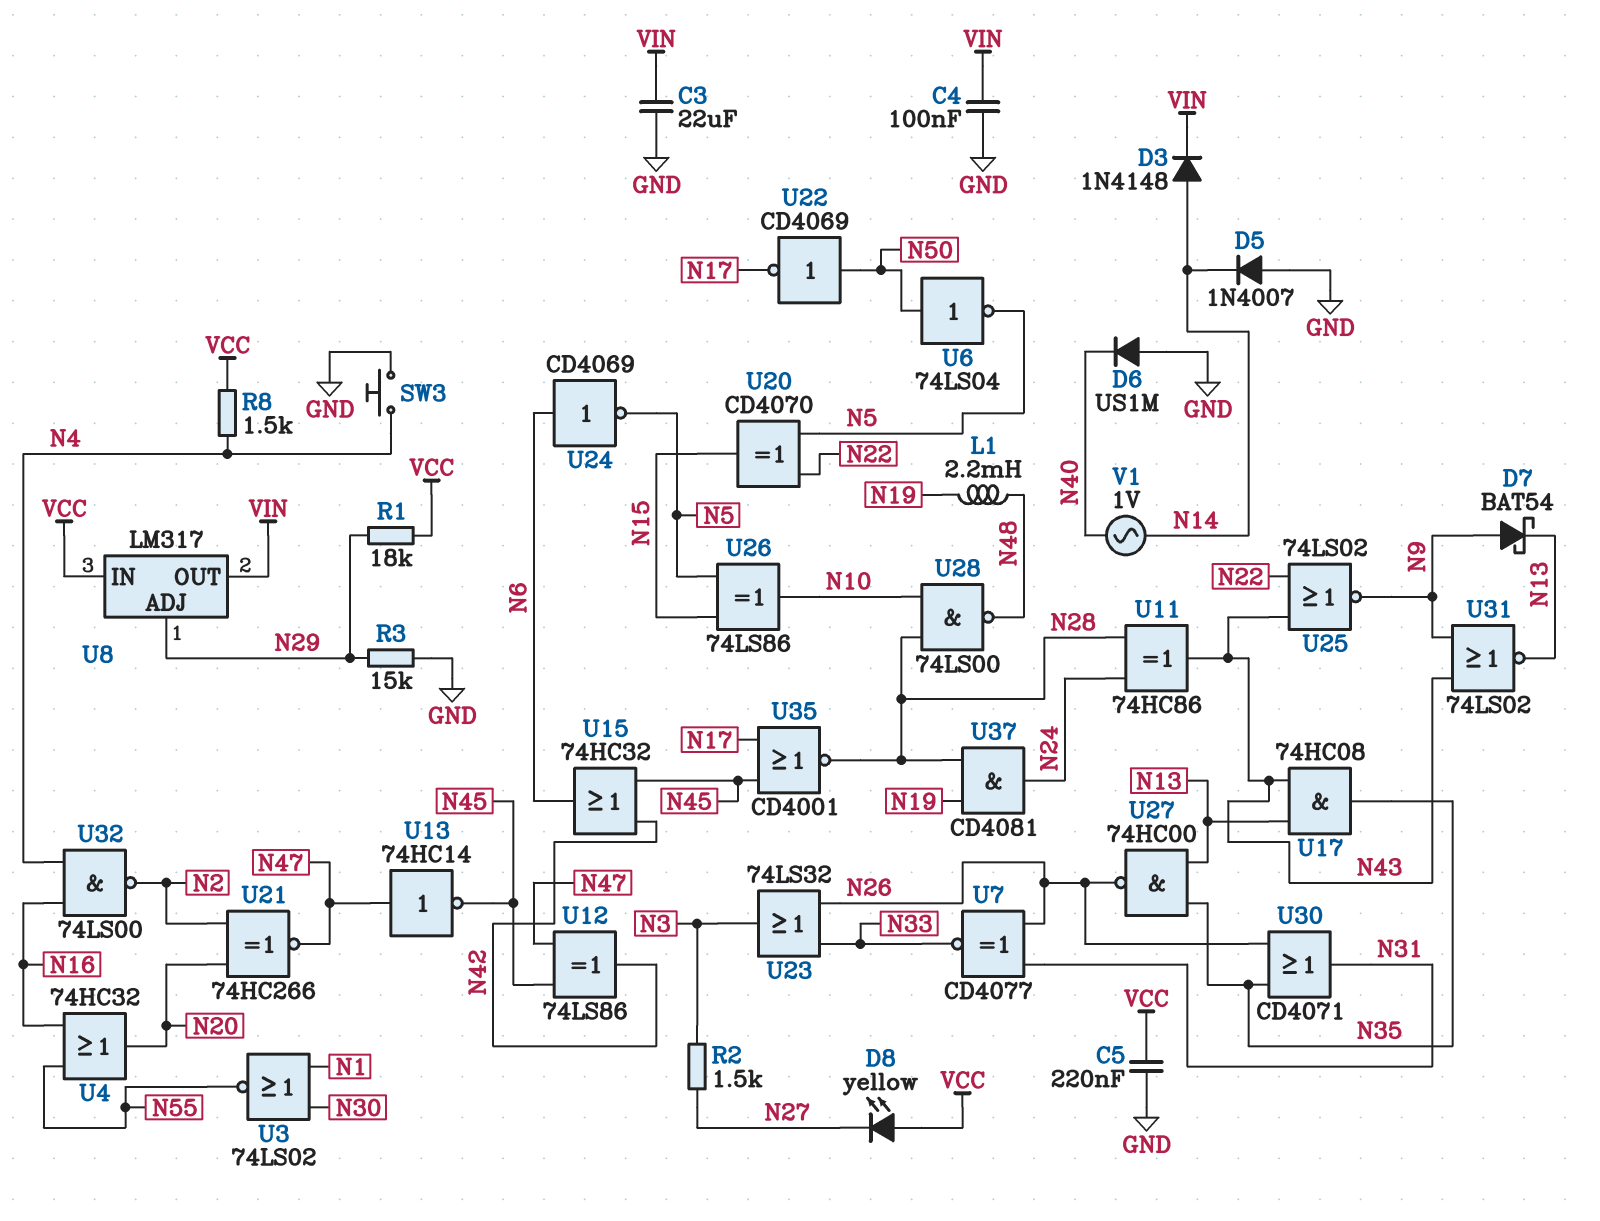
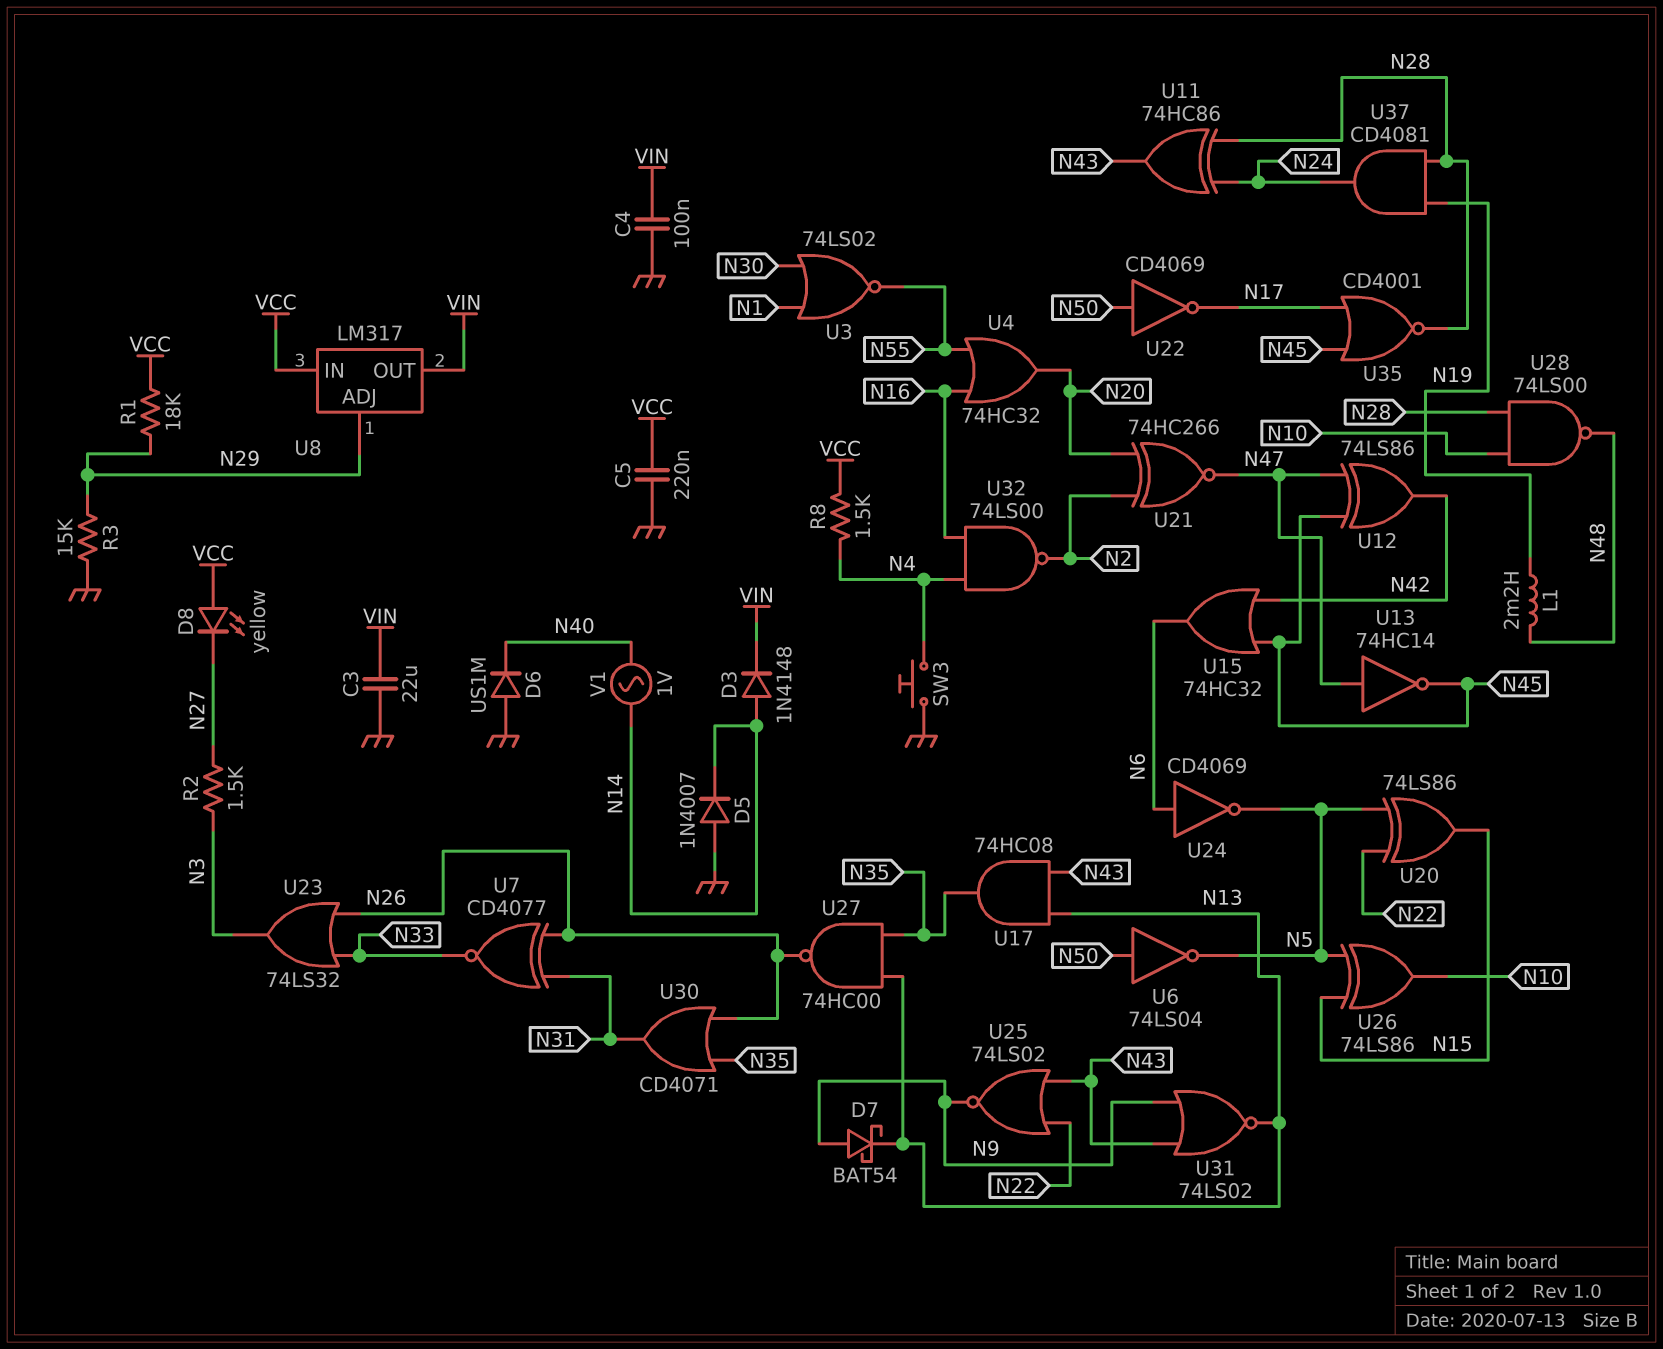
U20: XOR CD4070 (in N5, in N22, out N15) -> XOR 74LS86 (in N5, in N22, out N15)

